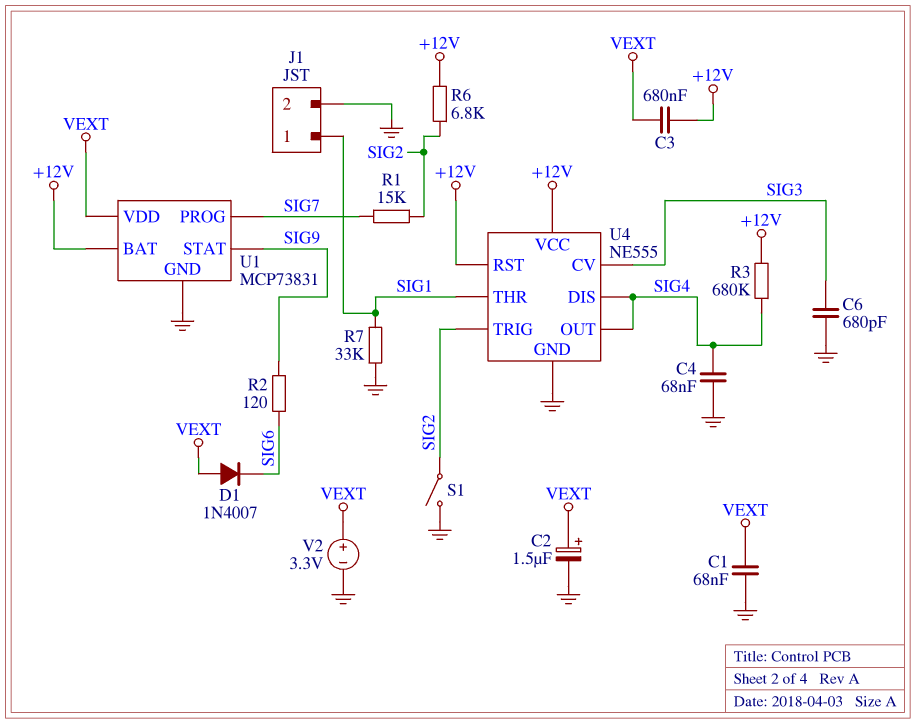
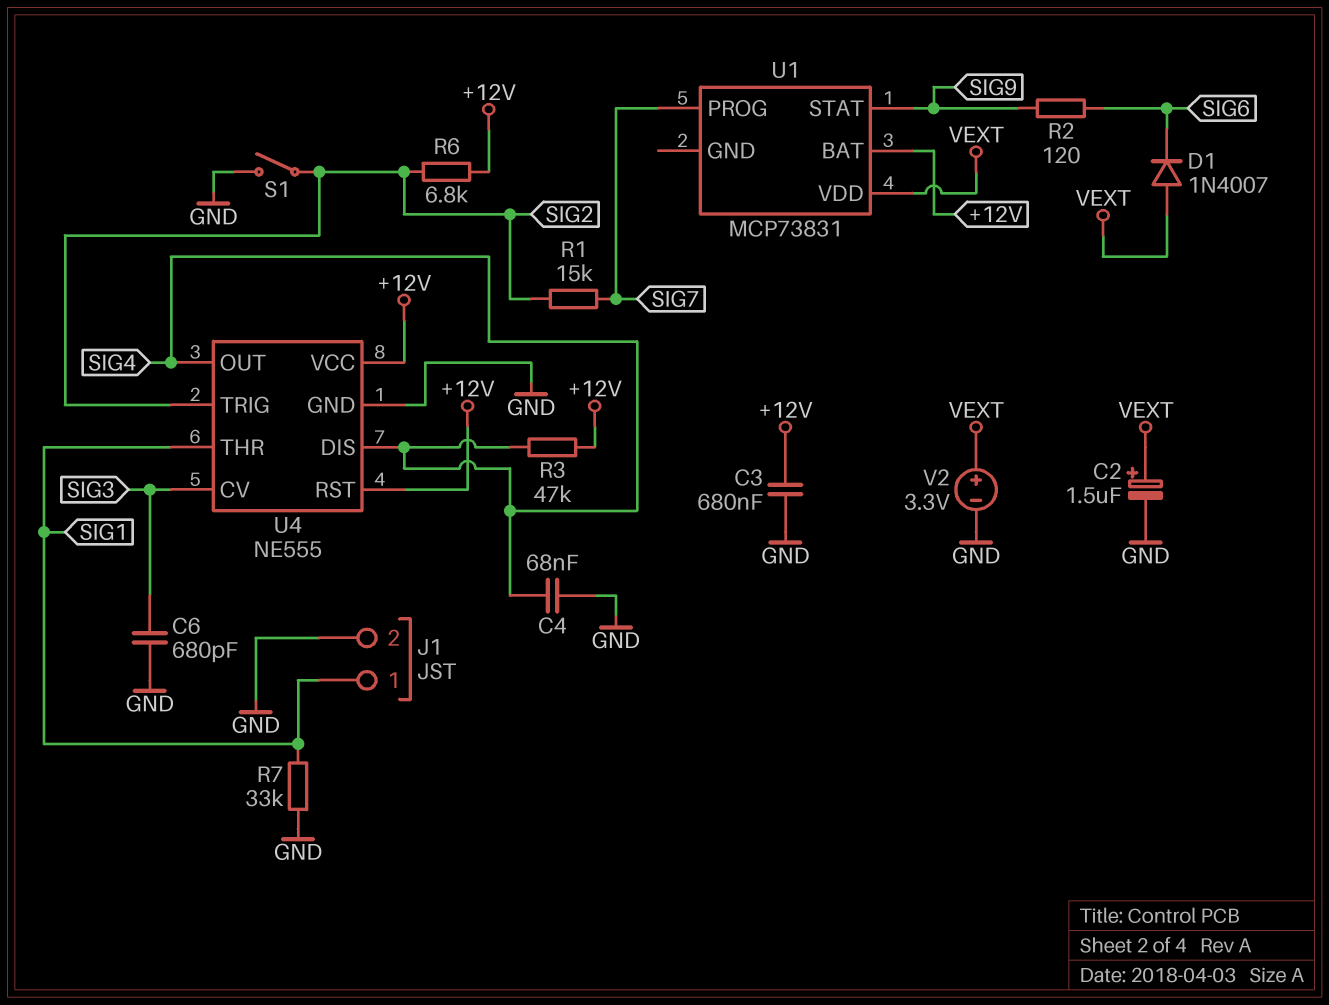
C1: 68nF (GND, VEXT) -> none
C3: 680nF (+12V, VEXT) -> 680nF (+12V, GND)
R3: 680k (+12V, SIG4) -> 47k (+12V, SIG4)
U1 pin GND: GND -> none

